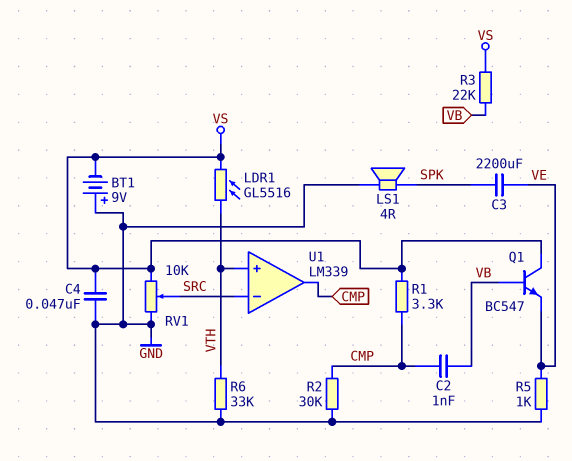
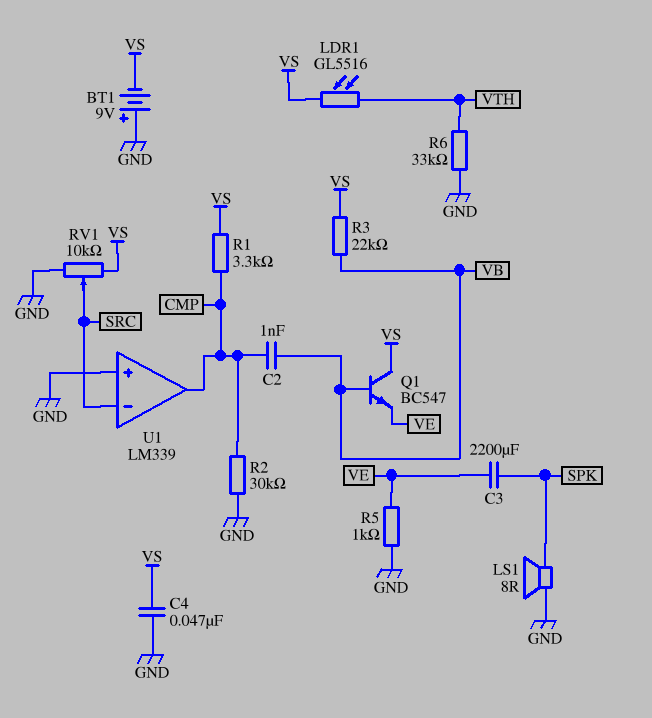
LS1: speaker 4R (GND, SPK) -> speaker 8R (GND, SPK)
U1 pin in+: VTH -> GND

